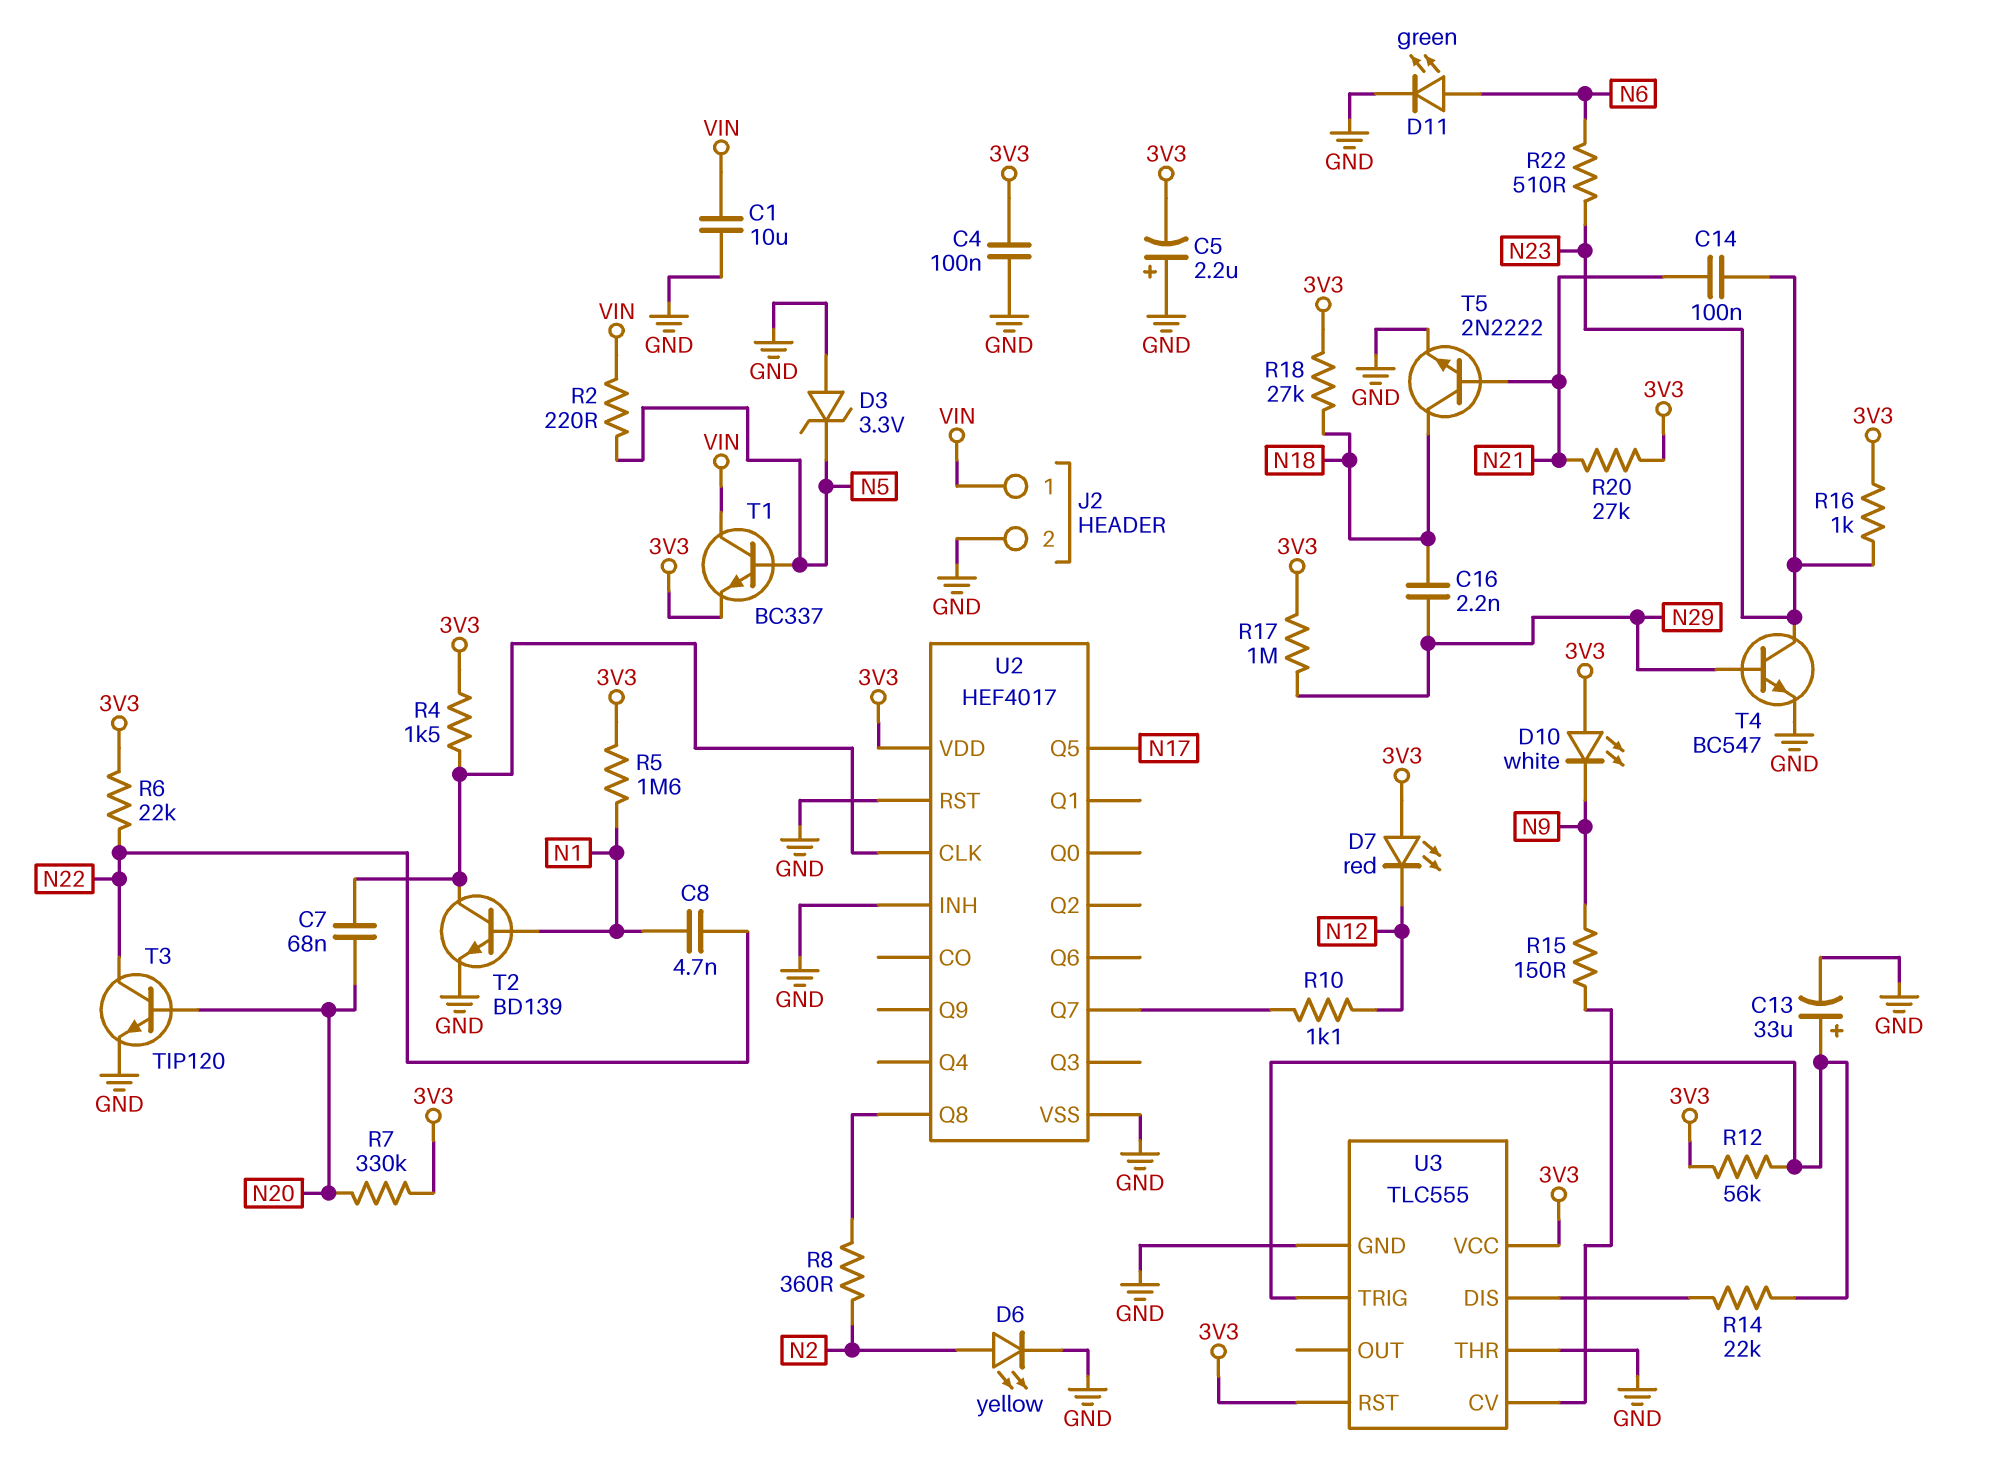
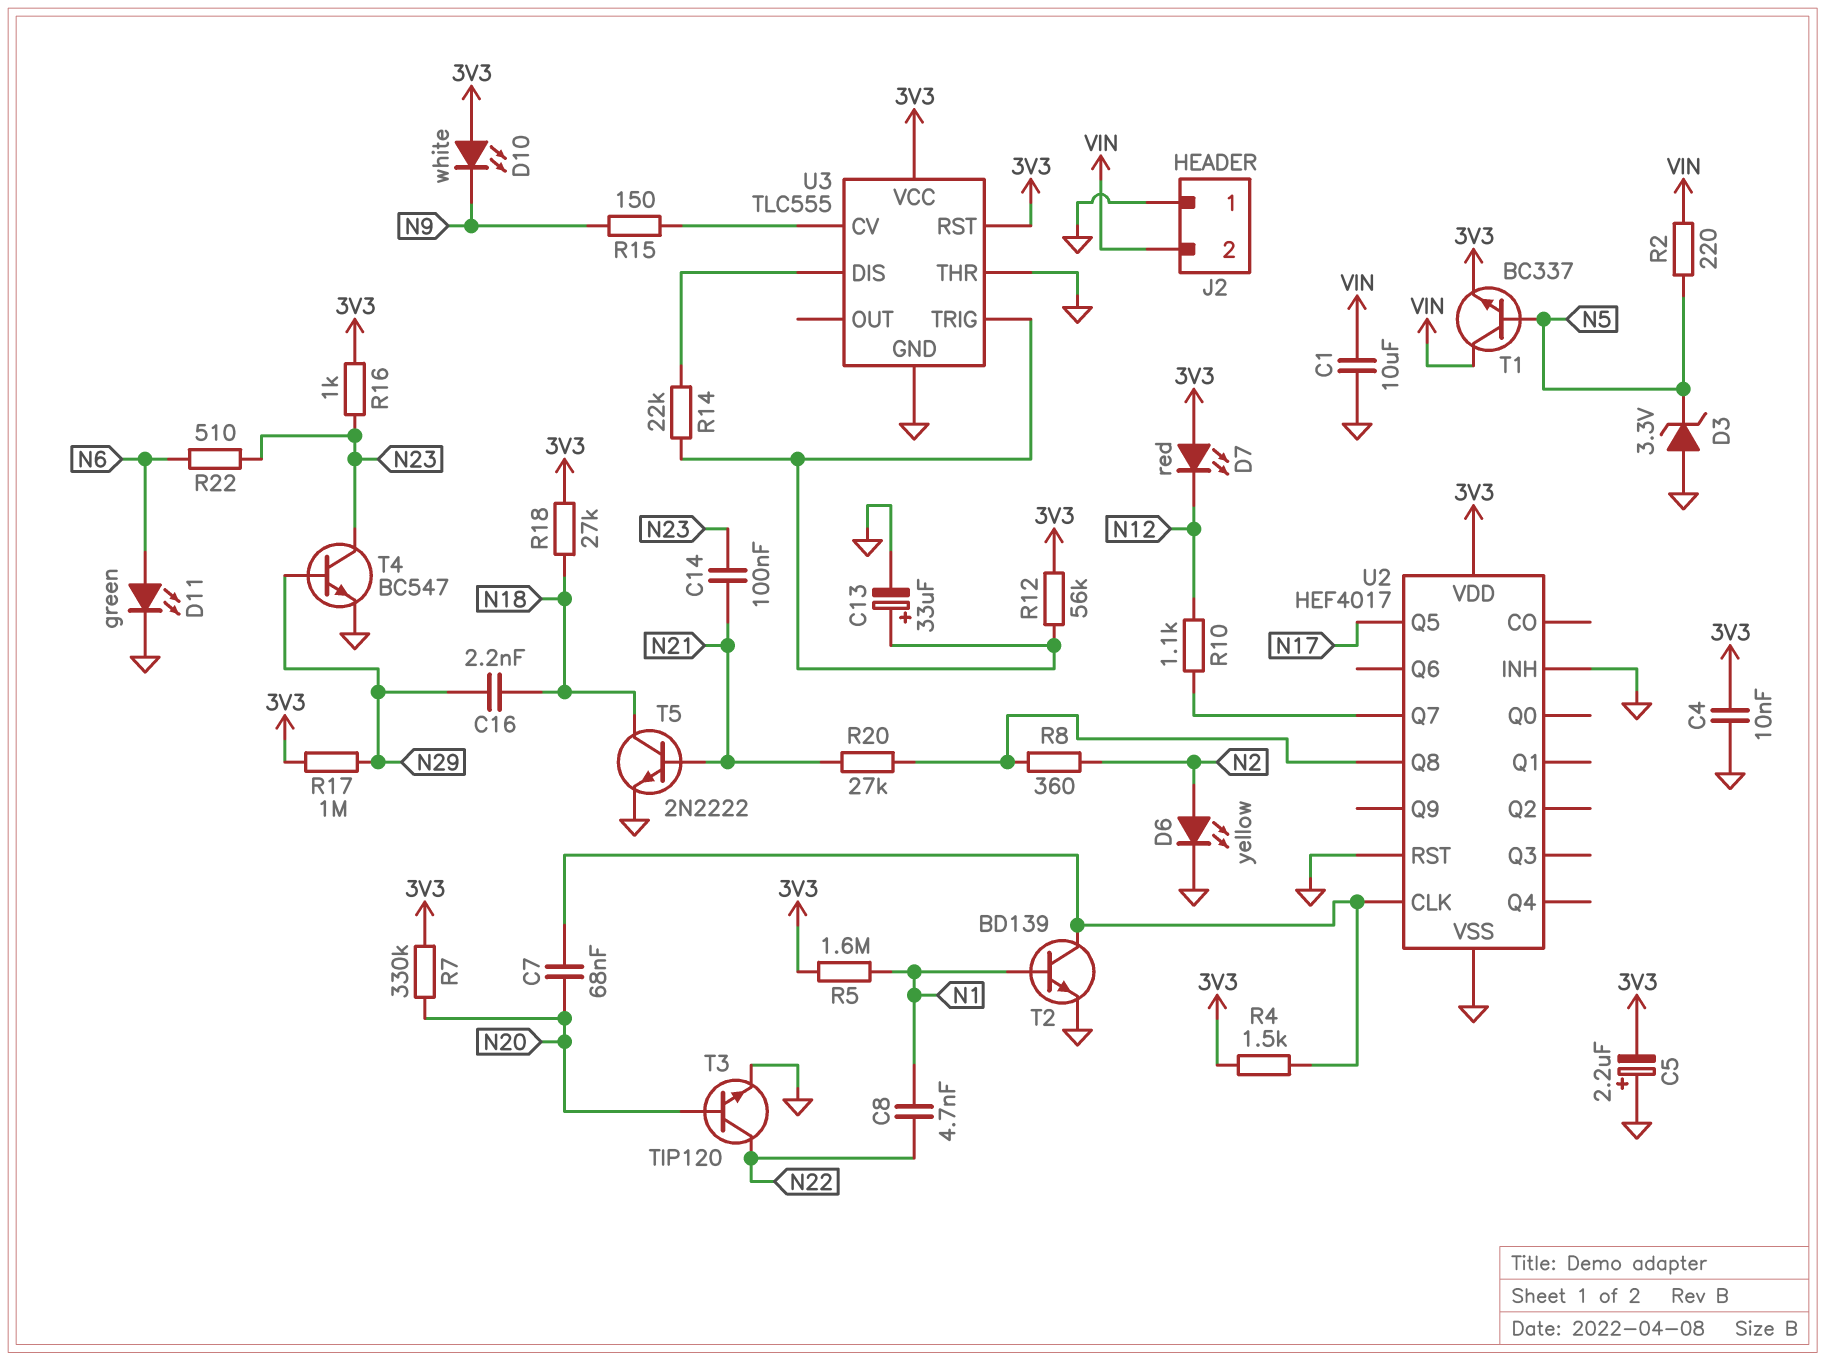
C4: 100nF (3V3, GND) -> 10nF (3V3, GND)
J2 pin 1: VIN -> GND
J2 pin 2: GND -> VIN
R6: 22k (3V3, N22) -> none
R20: 27k (3V3, N21) -> 27k (N21, U2/Q8)

